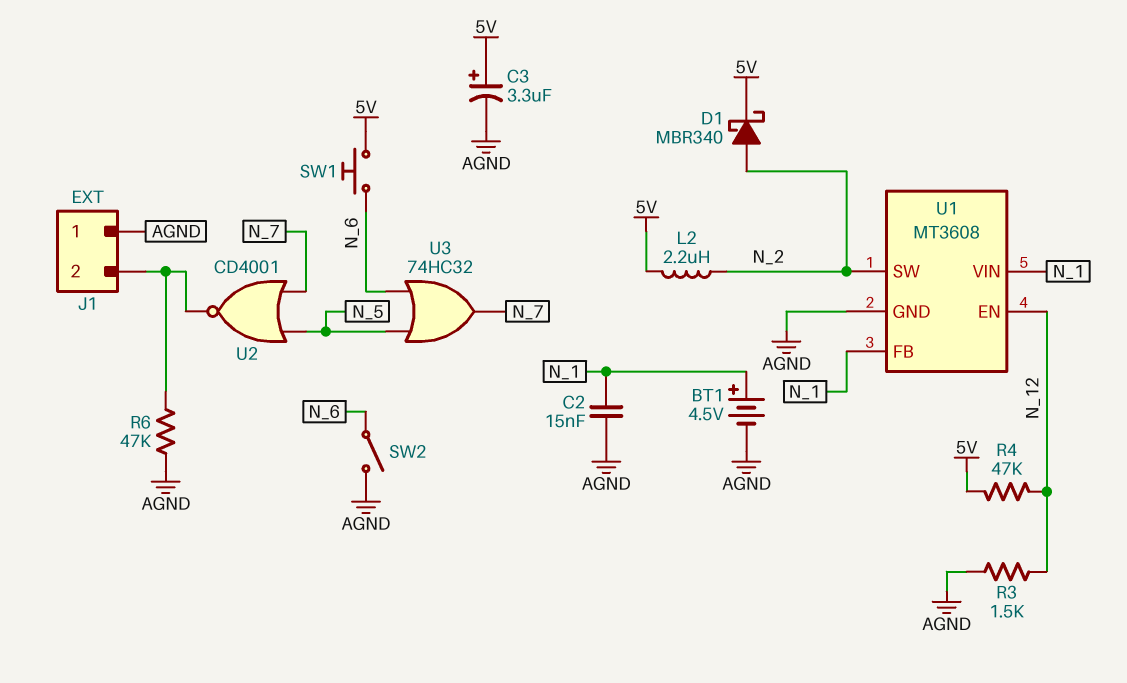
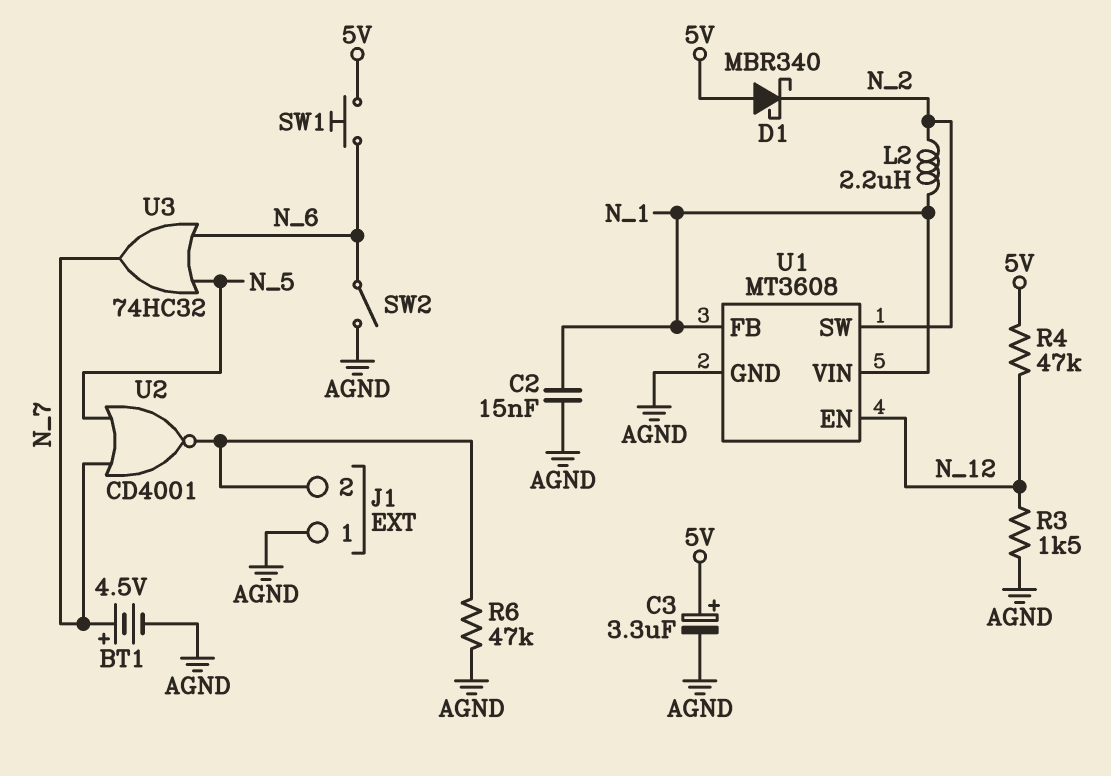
BT1: 4.5V (plus N_1, minus AGND) -> 4.5V (plus N_7, minus AGND)
D1: schottky MBR340 (A N_2, K 5V) -> schottky MBR340 (A 5V, K N_2)
L2: 2.2uH (5V, N_2) -> 2.2uH (N_1, N_2)

